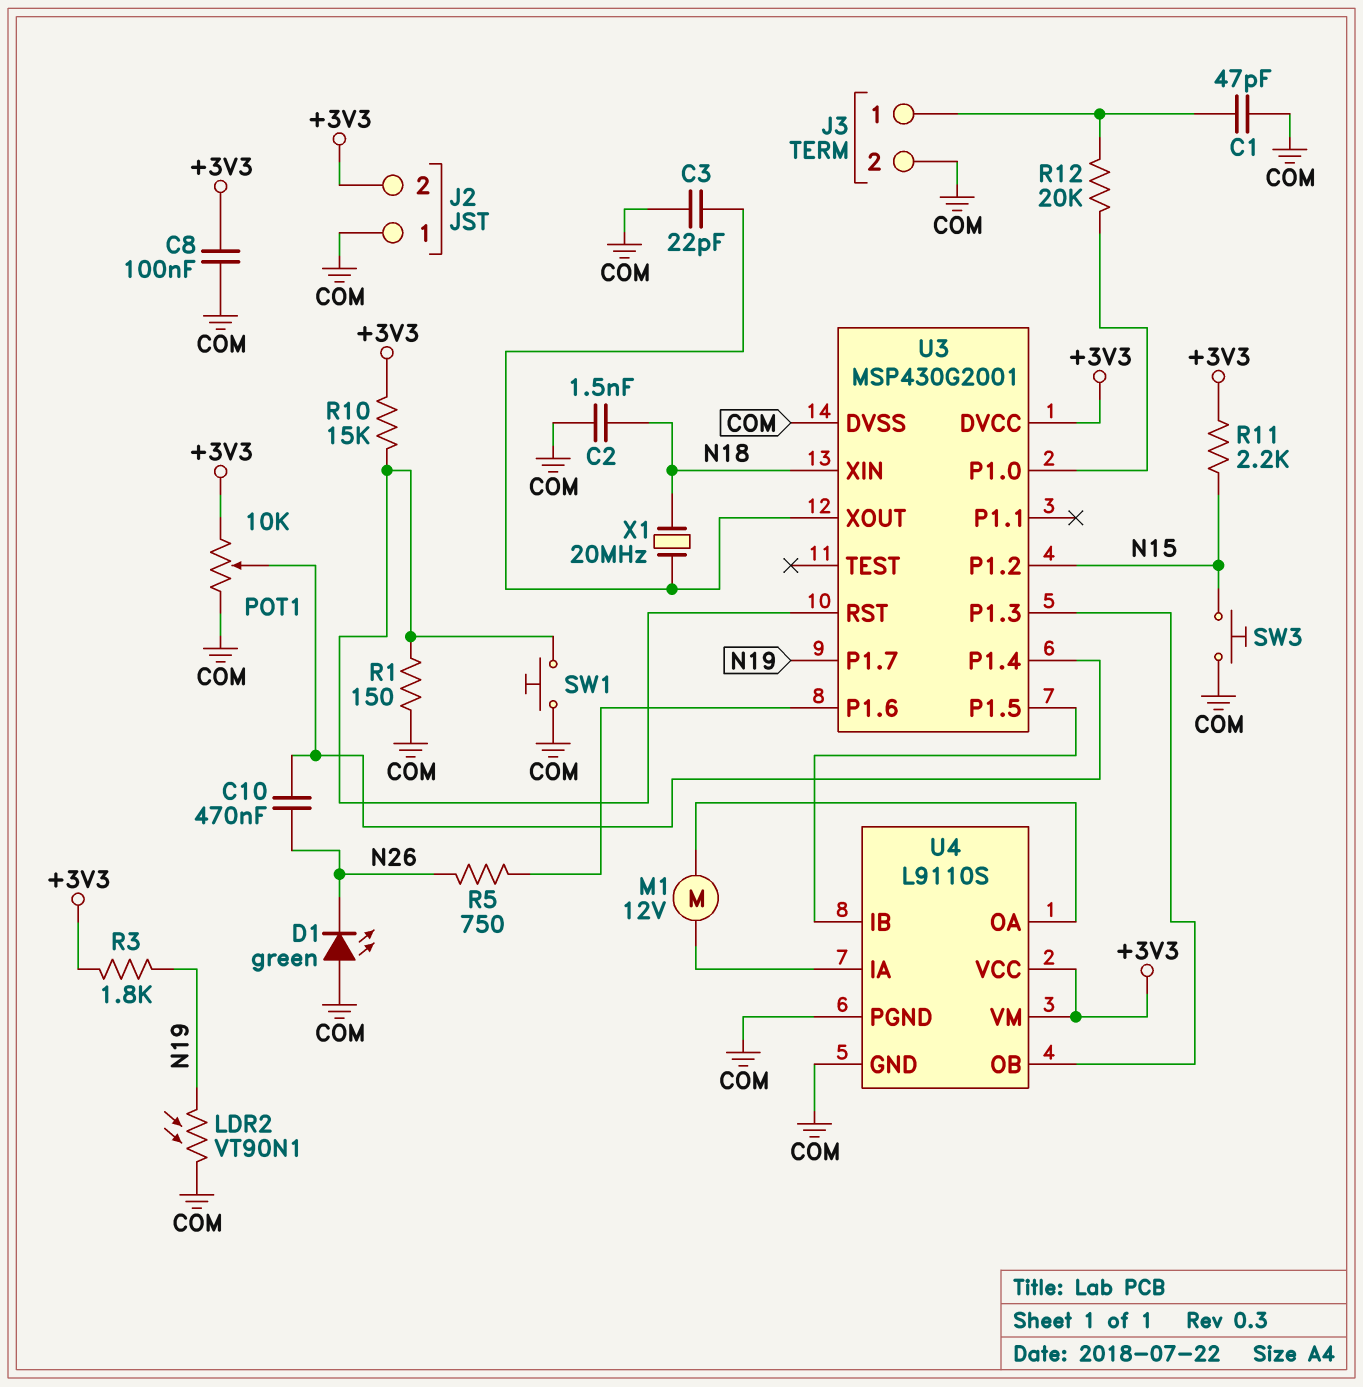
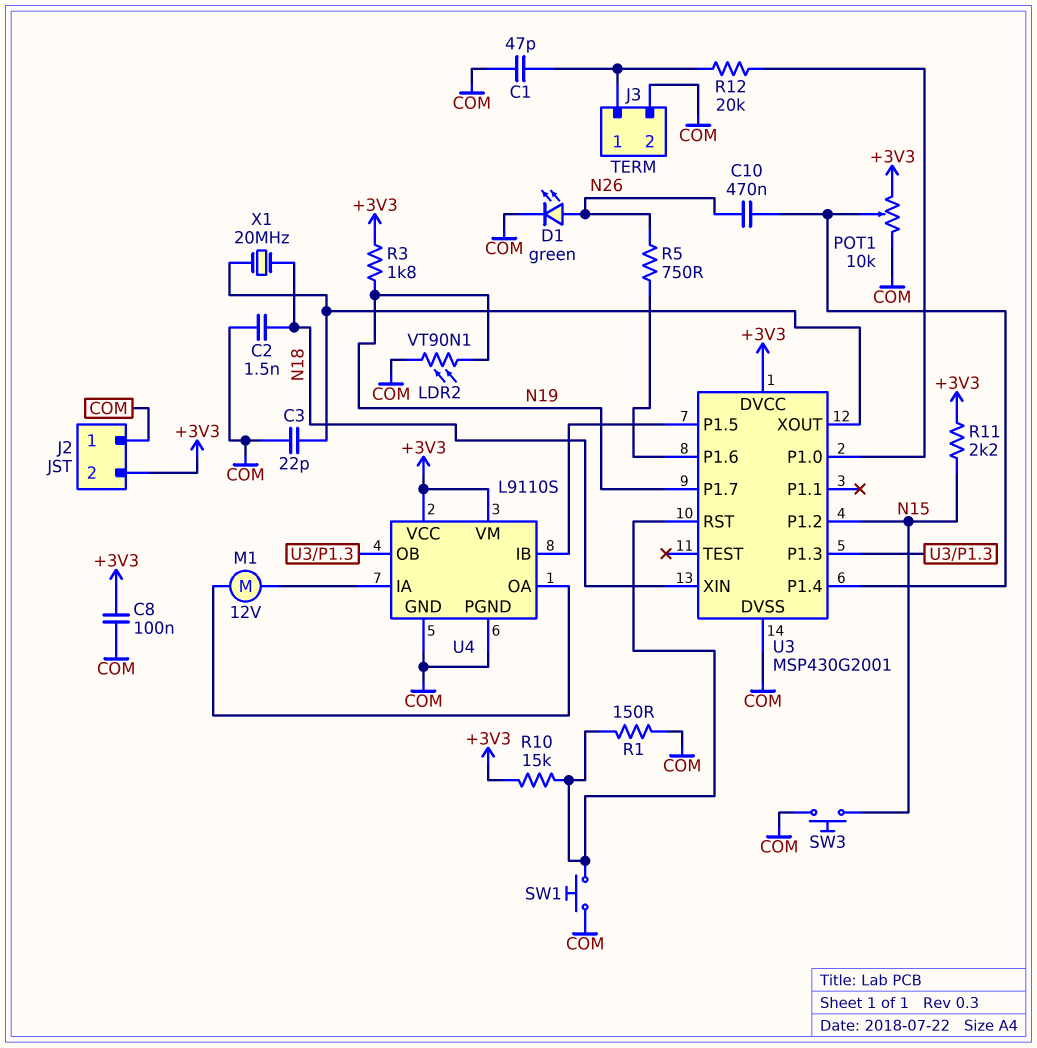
D1: LED green (A COM, K N26) -> LED green (A N26, K COM)

